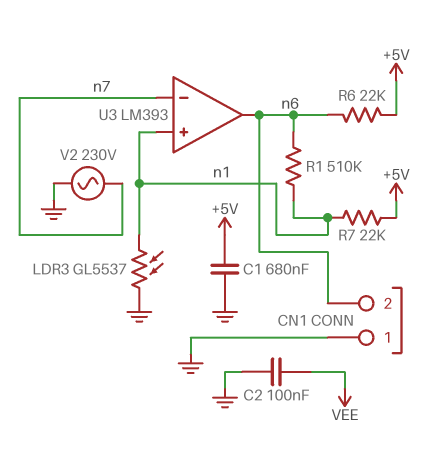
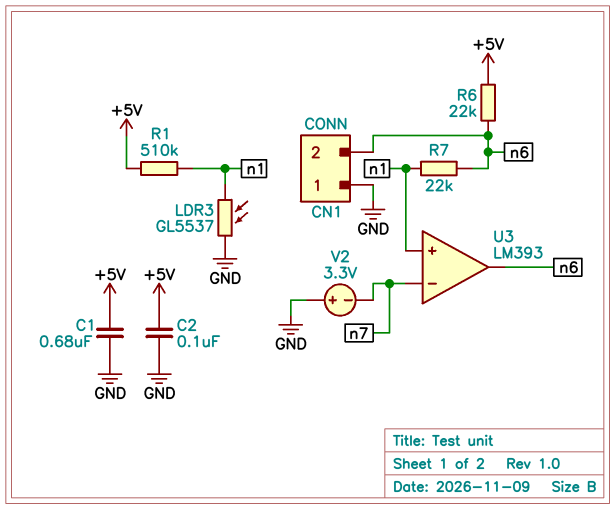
C2: 100nF (GND, VEE) -> 100nF (+5V, GND)
R1: 510k (n1, n6) -> 510k (+5V, n1)
R7: 22k (+5V, n1) -> 22k (n1, n6)
V2: AC 230V (GND, n7) -> 3.3V (plus GND, minus n7)

